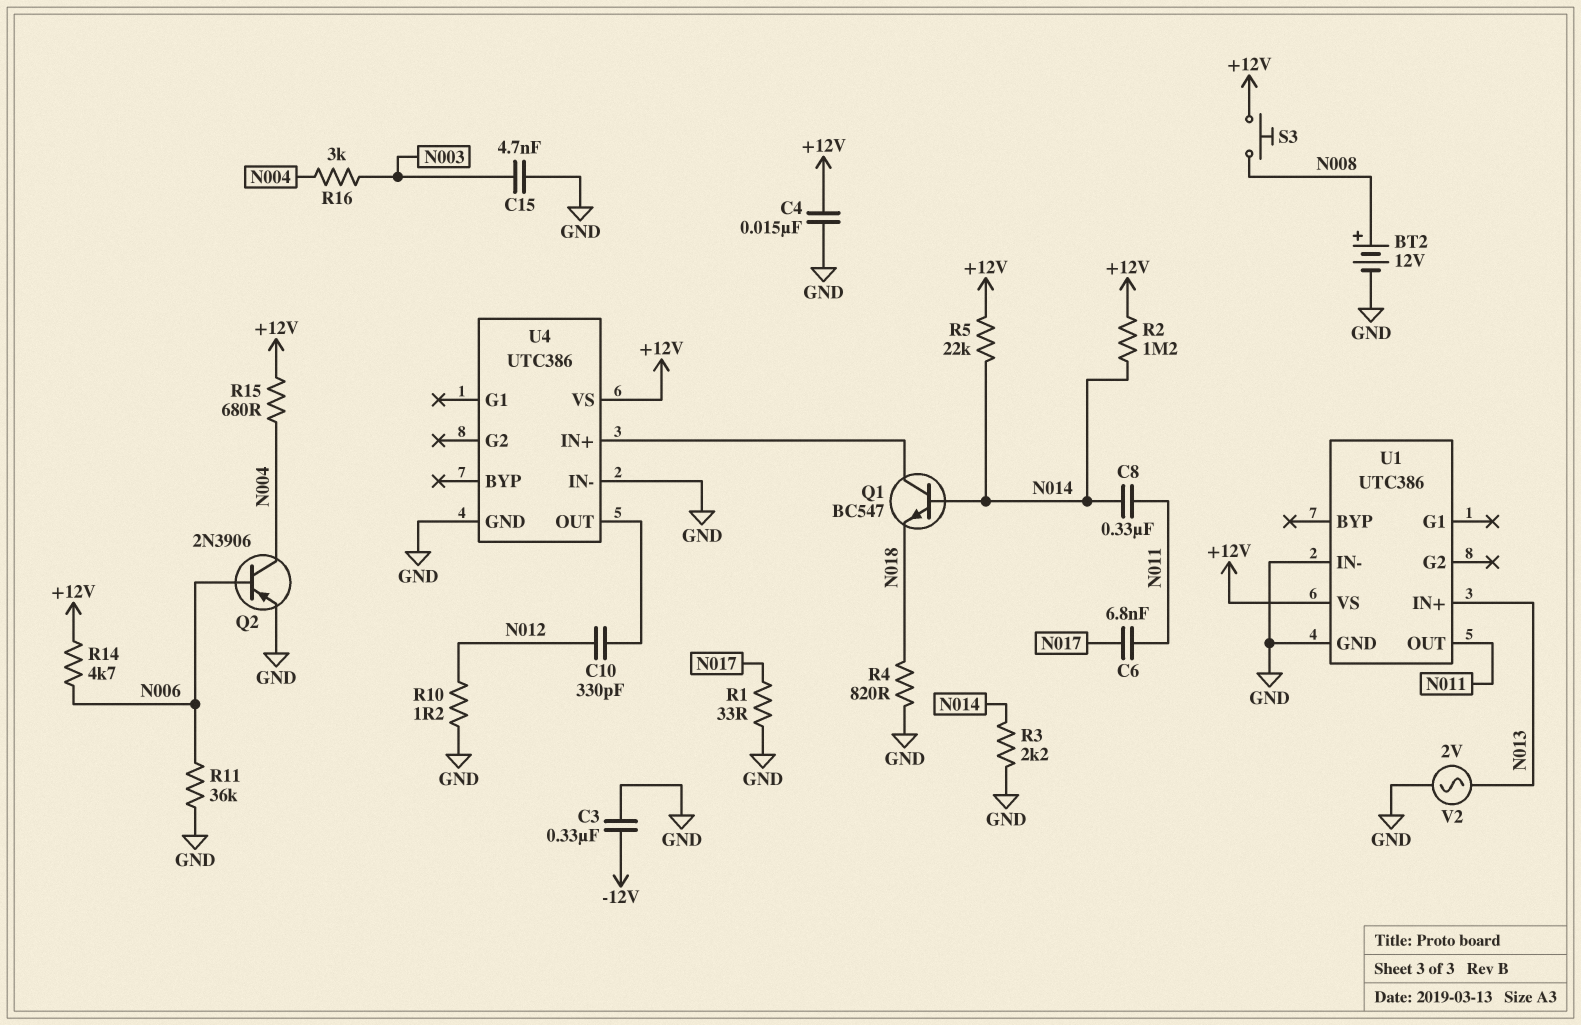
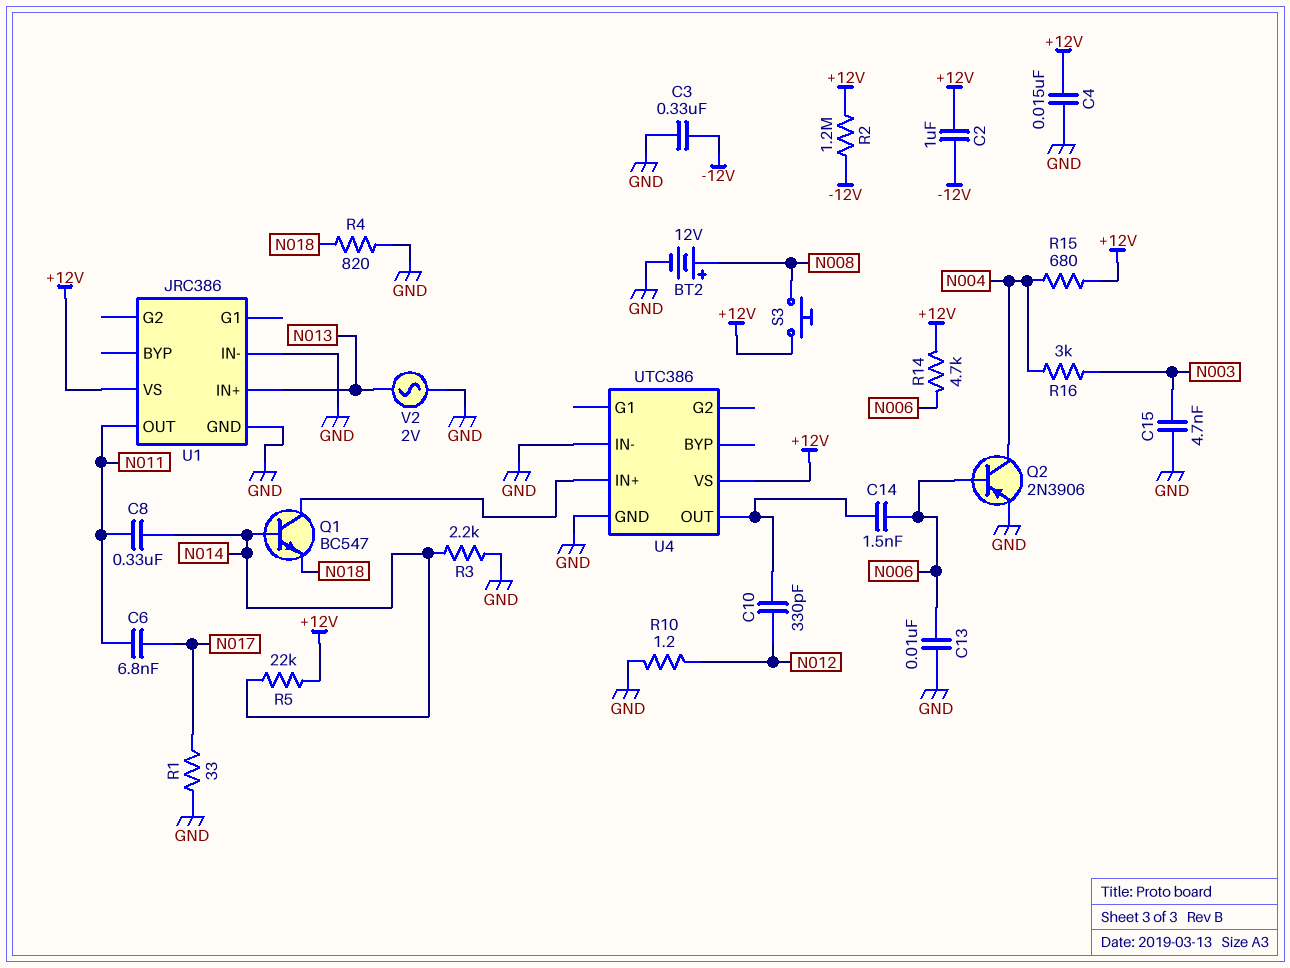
C2: none -> 1uF (+12V, -12V)
C13: none -> 10nF (GND, N006)
C14: none -> 1.5nF (N006, U4/OUT)
R2: 1.2M (+12V, N014) -> 1.2M (+12V, -12V)
R11: 36k (GND, N006) -> none
U1: UTC386 -> JRC386

